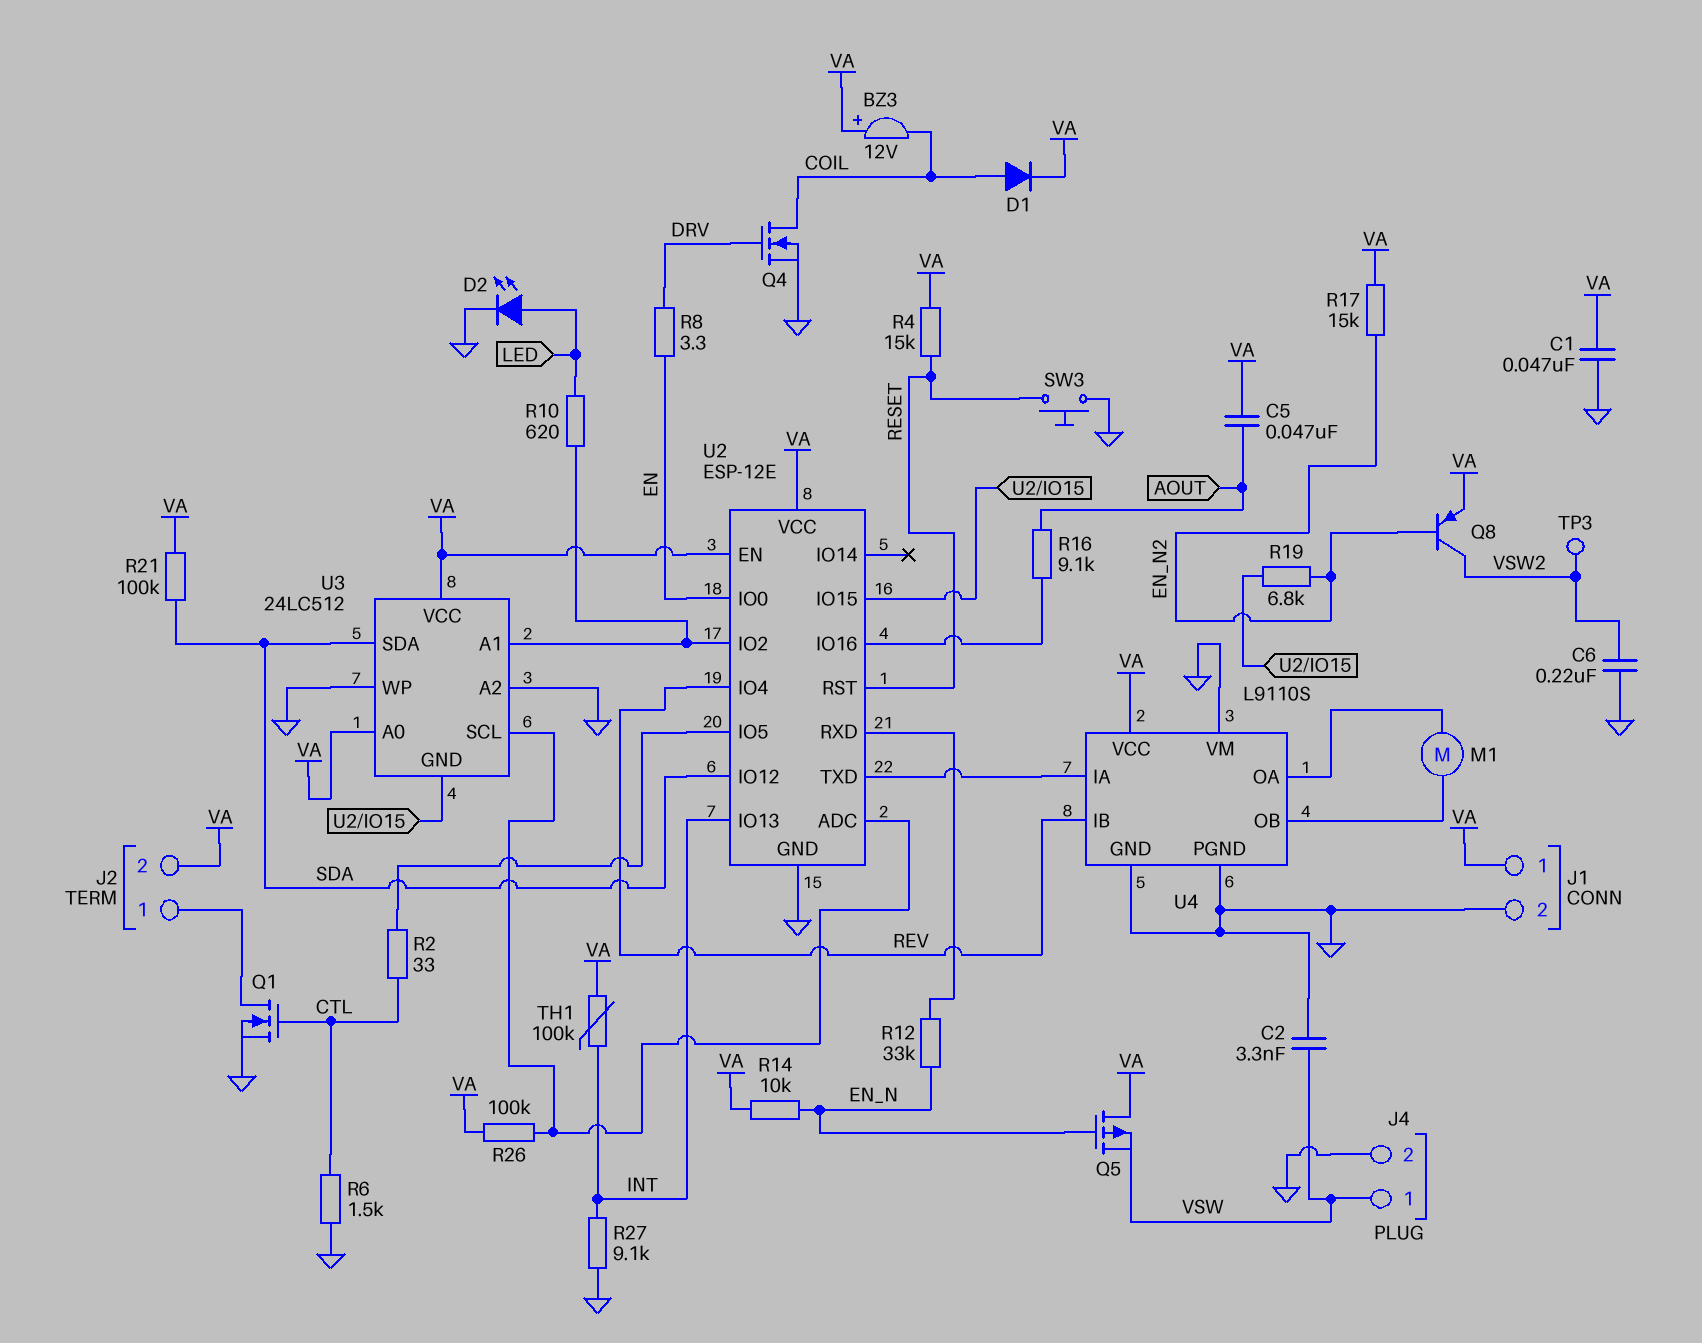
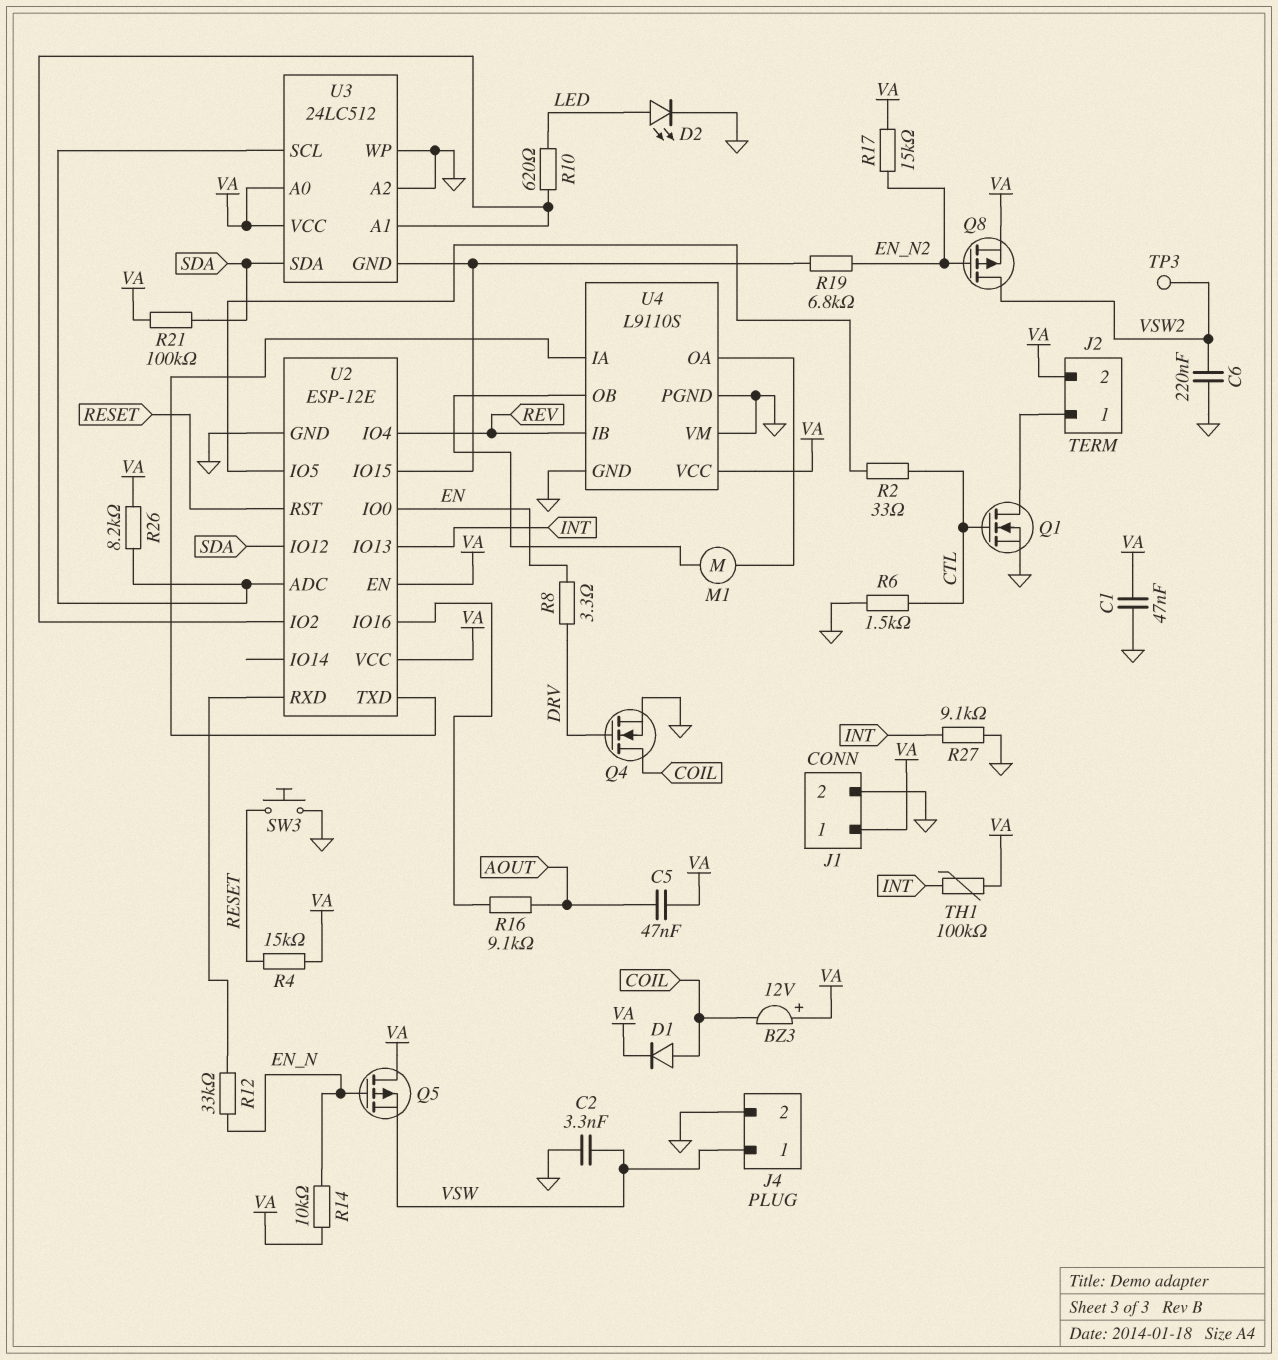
Q8: PNP (B EN_N2, C VSW2, E VA) -> PMOS (G EN_N2, D VSW2, S VA)
R26: 100k (U2/ADC, VA) -> 8.2k (U2/ADC, VA)

